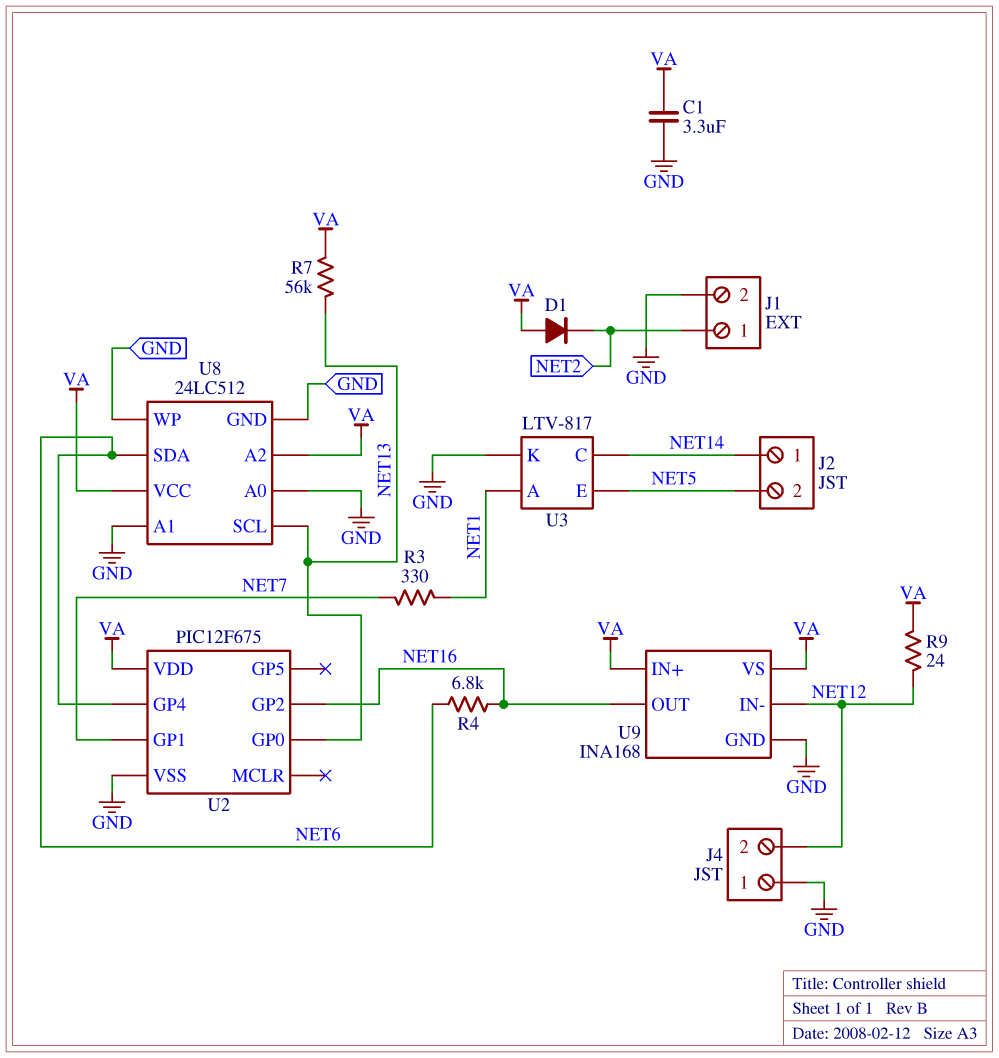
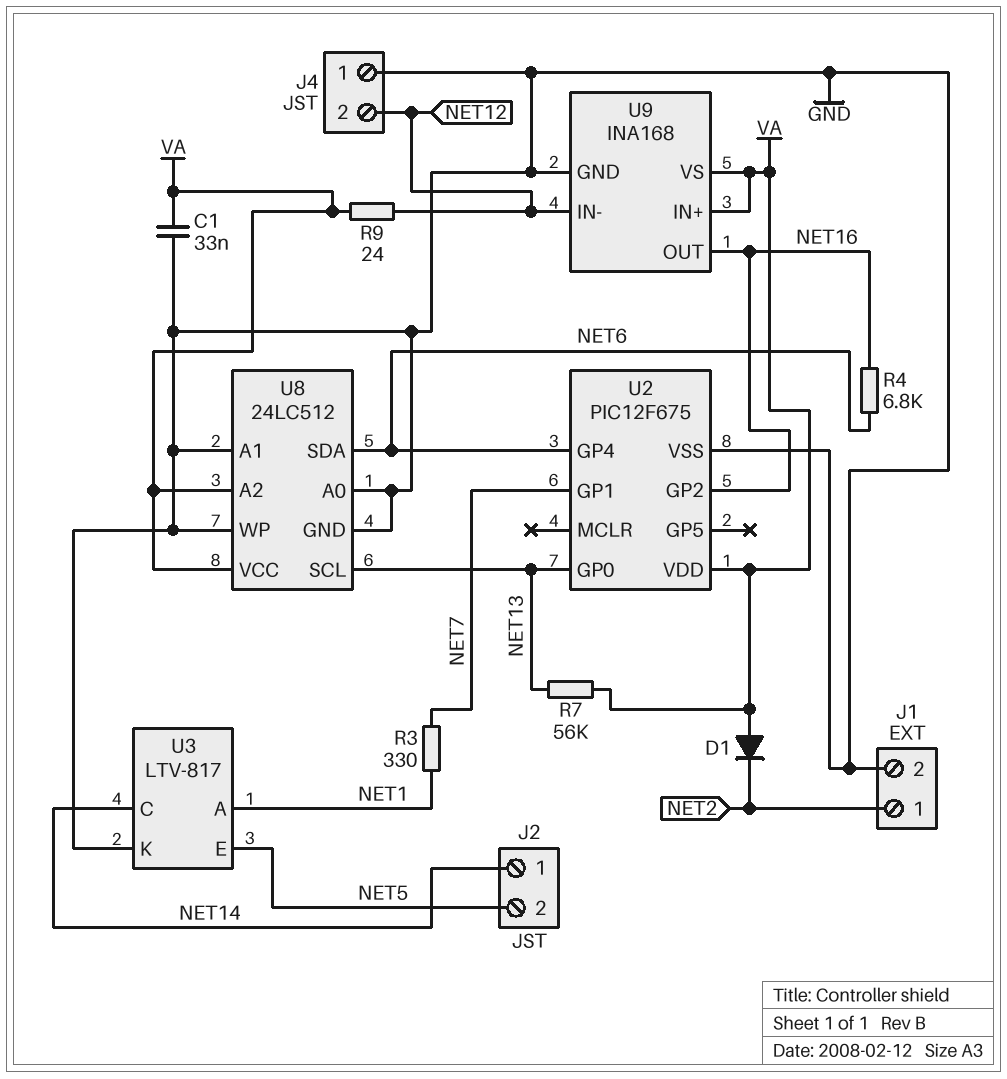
C1: 3.3uF (GND, VA) -> 33nF (GND, VA)

